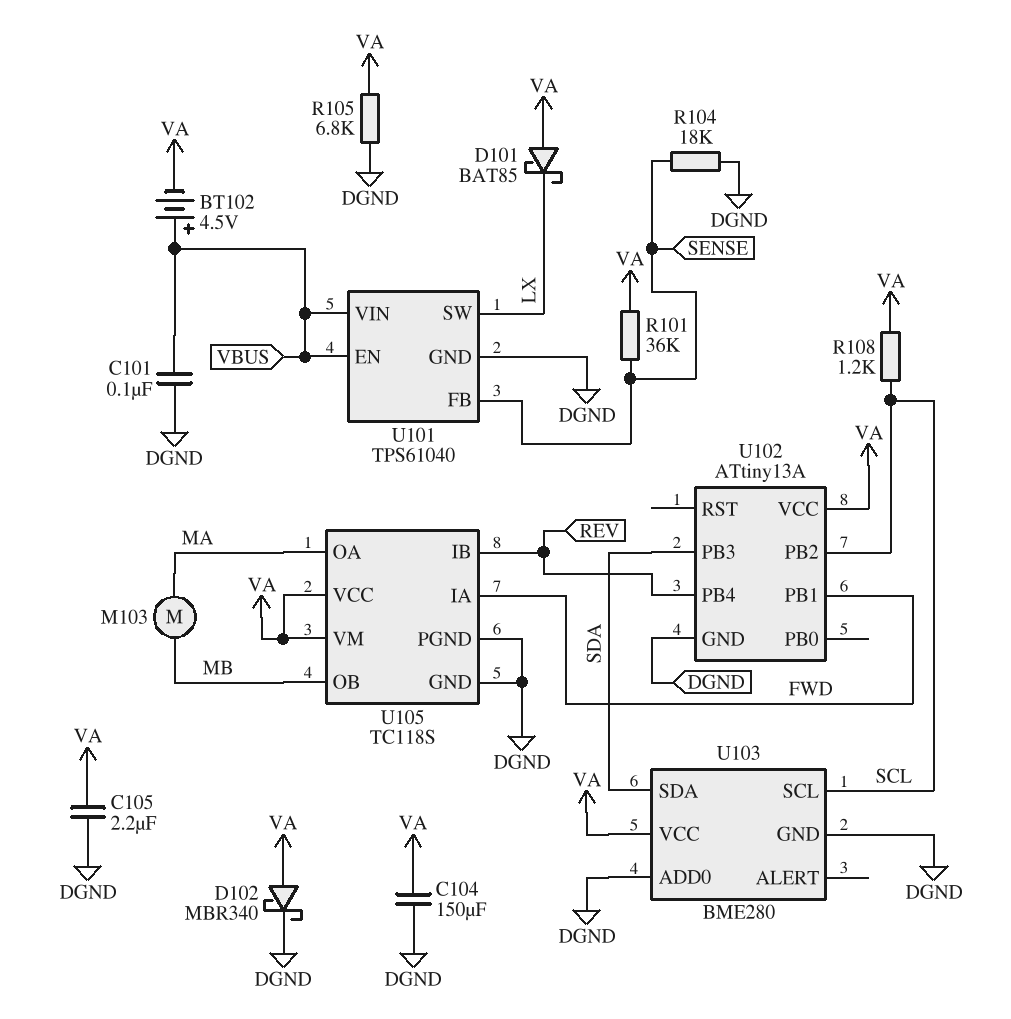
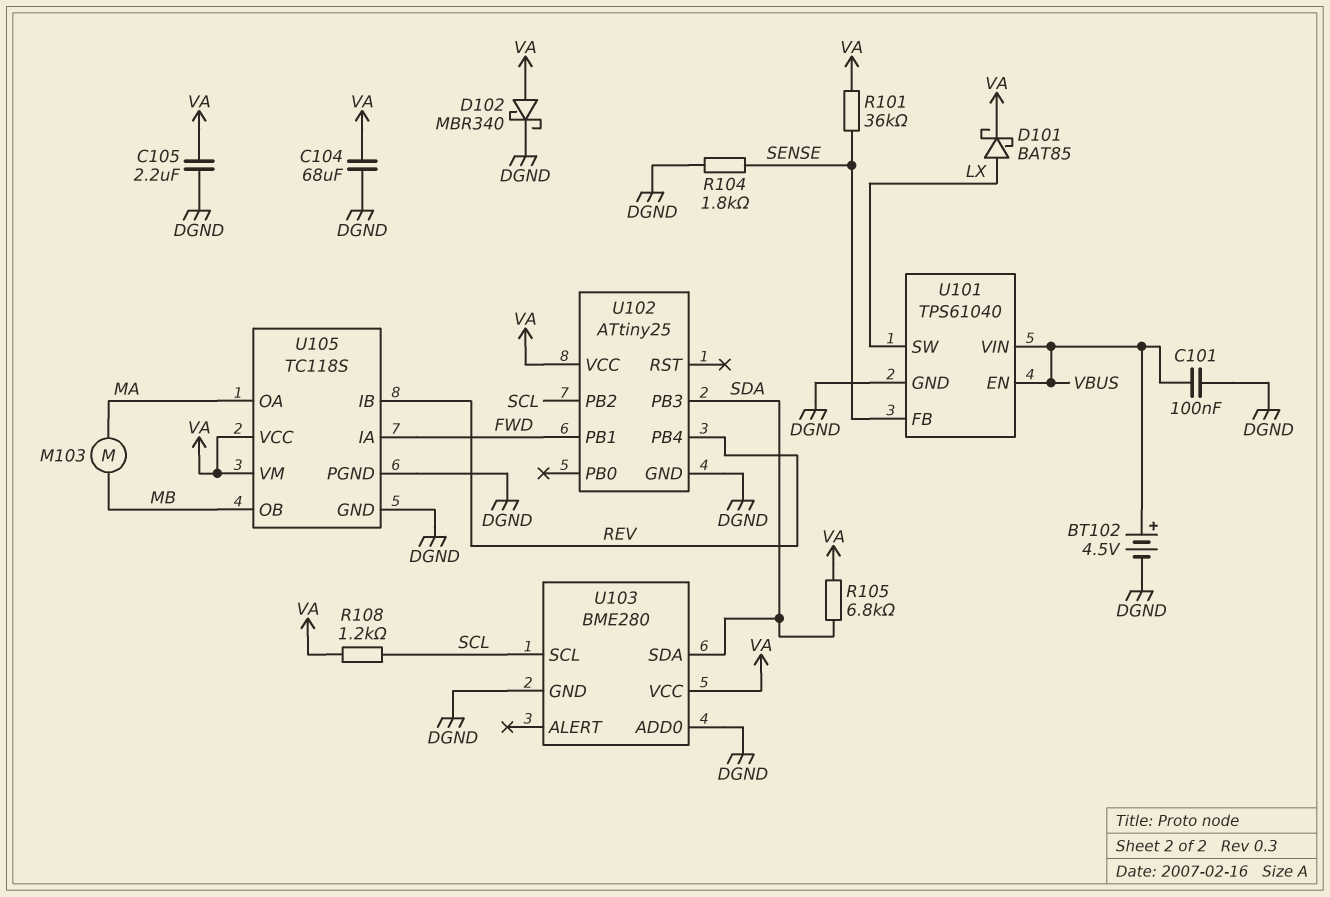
BT102: 4.5V (plus VBUS, minus VA) -> 4.5V (plus VBUS, minus DGND)
C104: 150uF (DGND, VA) -> 68uF (DGND, VA)
D101: schottky BAT85 (A VA, K LX) -> schottky BAT85 (A LX, K VA)
R104: 18k (DGND, SENSE) -> 1.8k (DGND, SENSE)
R105: 6.8k (DGND, VA) -> 6.8k (SDA, VA)
U102: ATtiny13A -> ATtiny25

